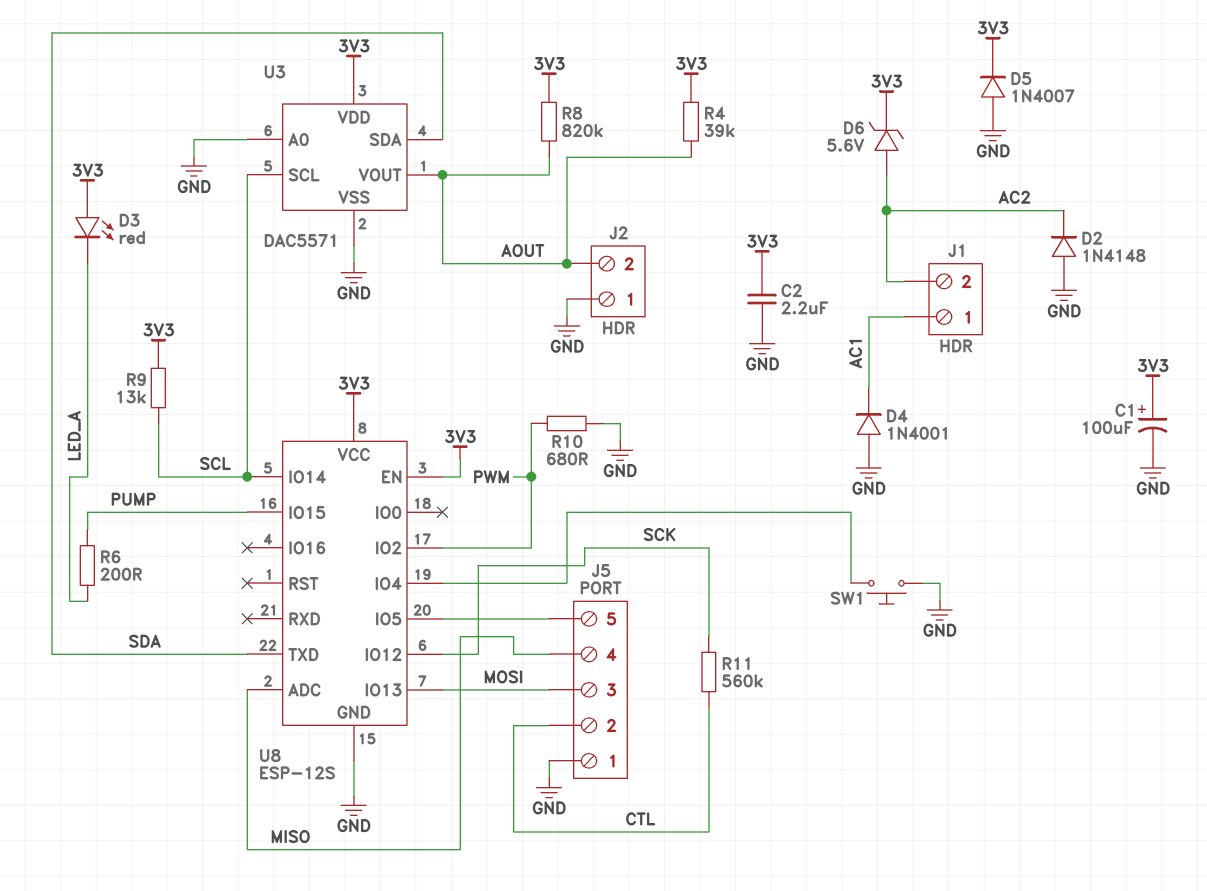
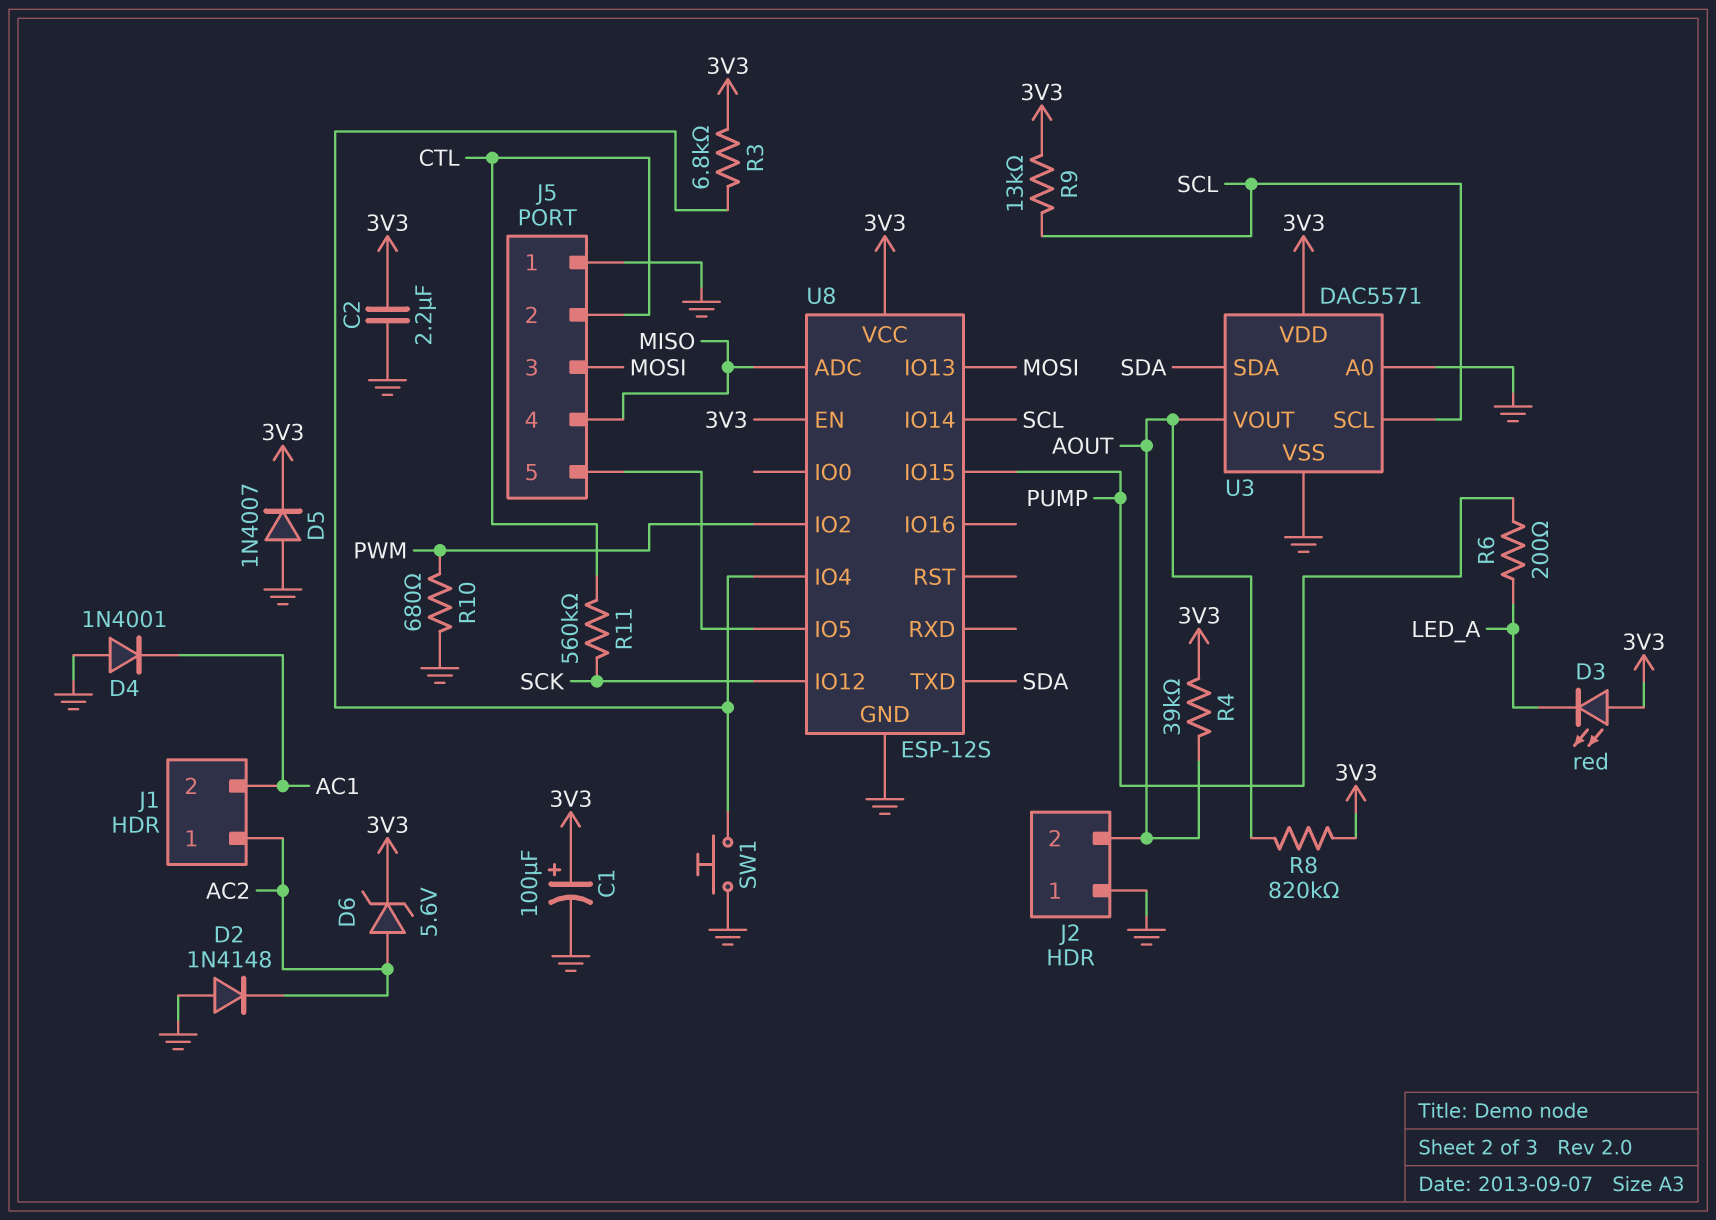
J1 pin 1: AC1 -> AC2
J1 pin 2: AC2 -> AC1
R3: none -> 6.8k (3V3, U8/IO4)

